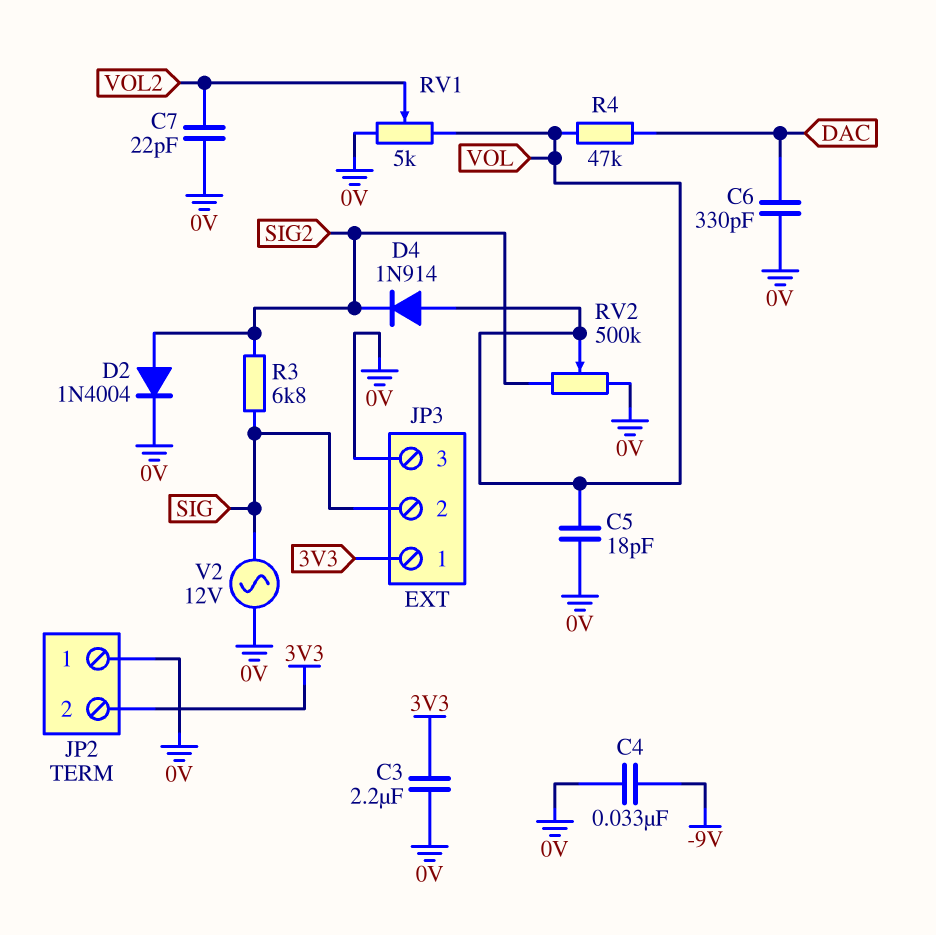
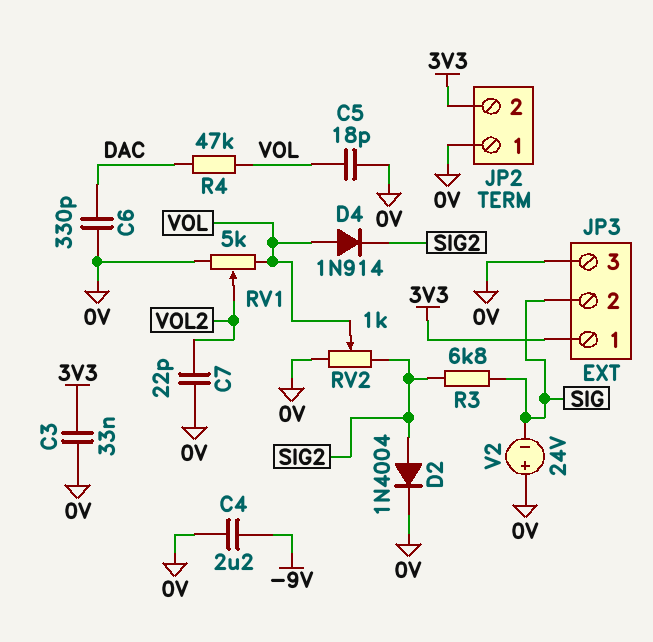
C3: 2.2uF (0V, 3V3) -> 33nF (0V, 3V3)
C4: 33nF (-9V, 0V) -> 2.2uF (-9V, 0V)
RV2: 500k (0V, SIG2, wiper VOL) -> 1k (0V, SIG2, wiper VOL)
V2: AC 12V (0V, SIG) -> 24V (plus 0V, minus SIG)

